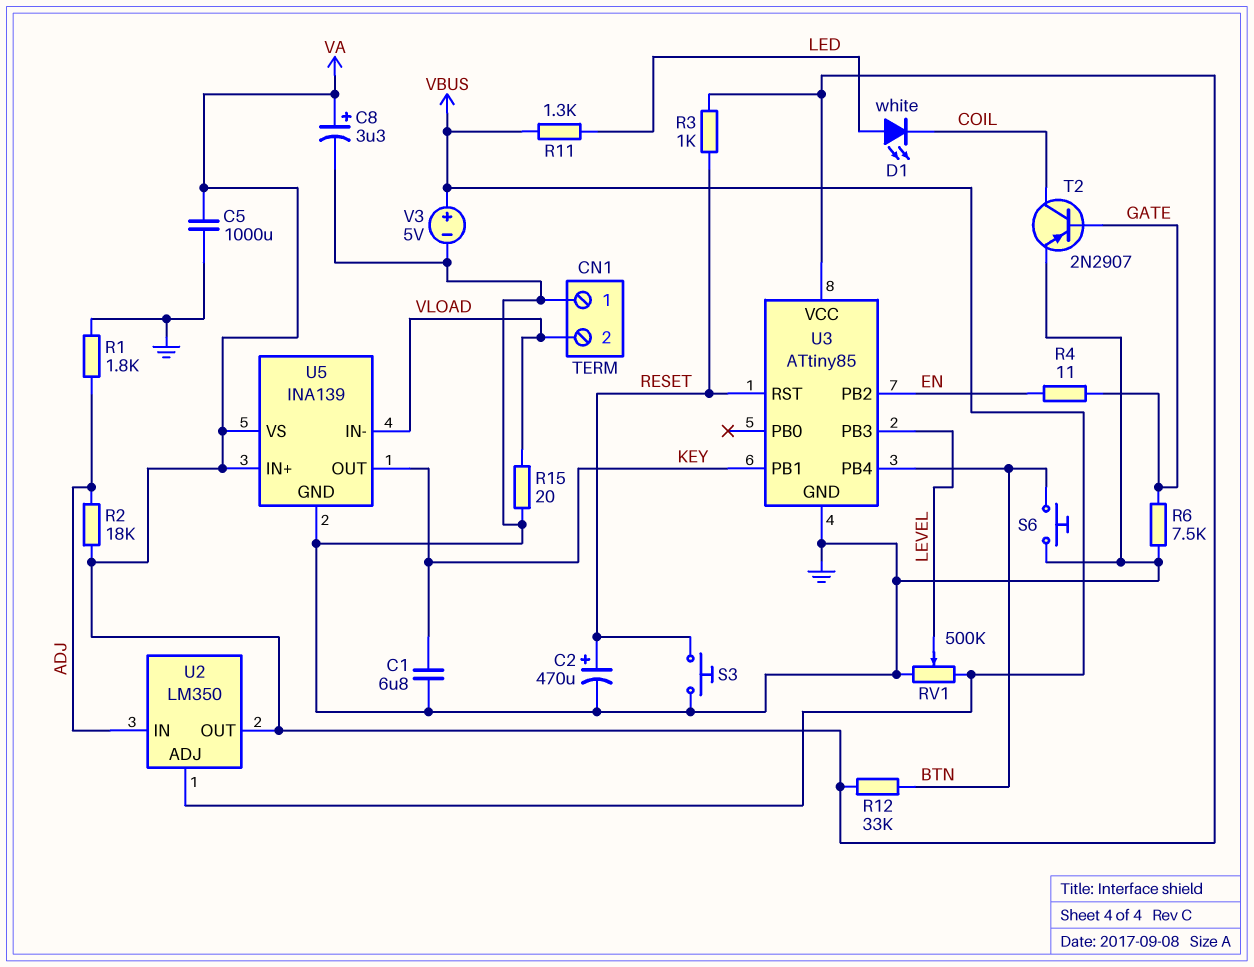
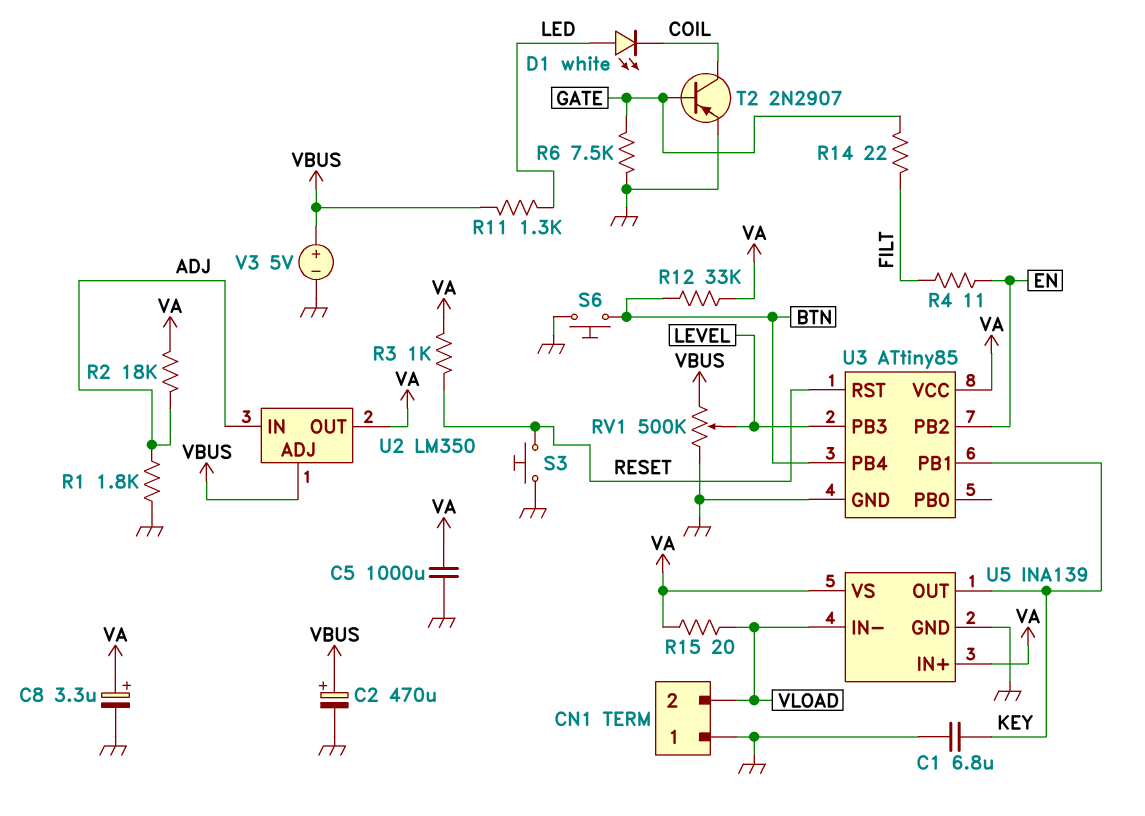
C2: 470uF (plus RESET, minus GND) -> 470uF (plus VBUS, minus GND)
R4: 11 (EN, GATE) -> 11 (EN, FILT)
R14: none -> 22 (FILT, GATE)
R15: 20 (GND, VLOAD) -> 20 (VA, VLOAD)

